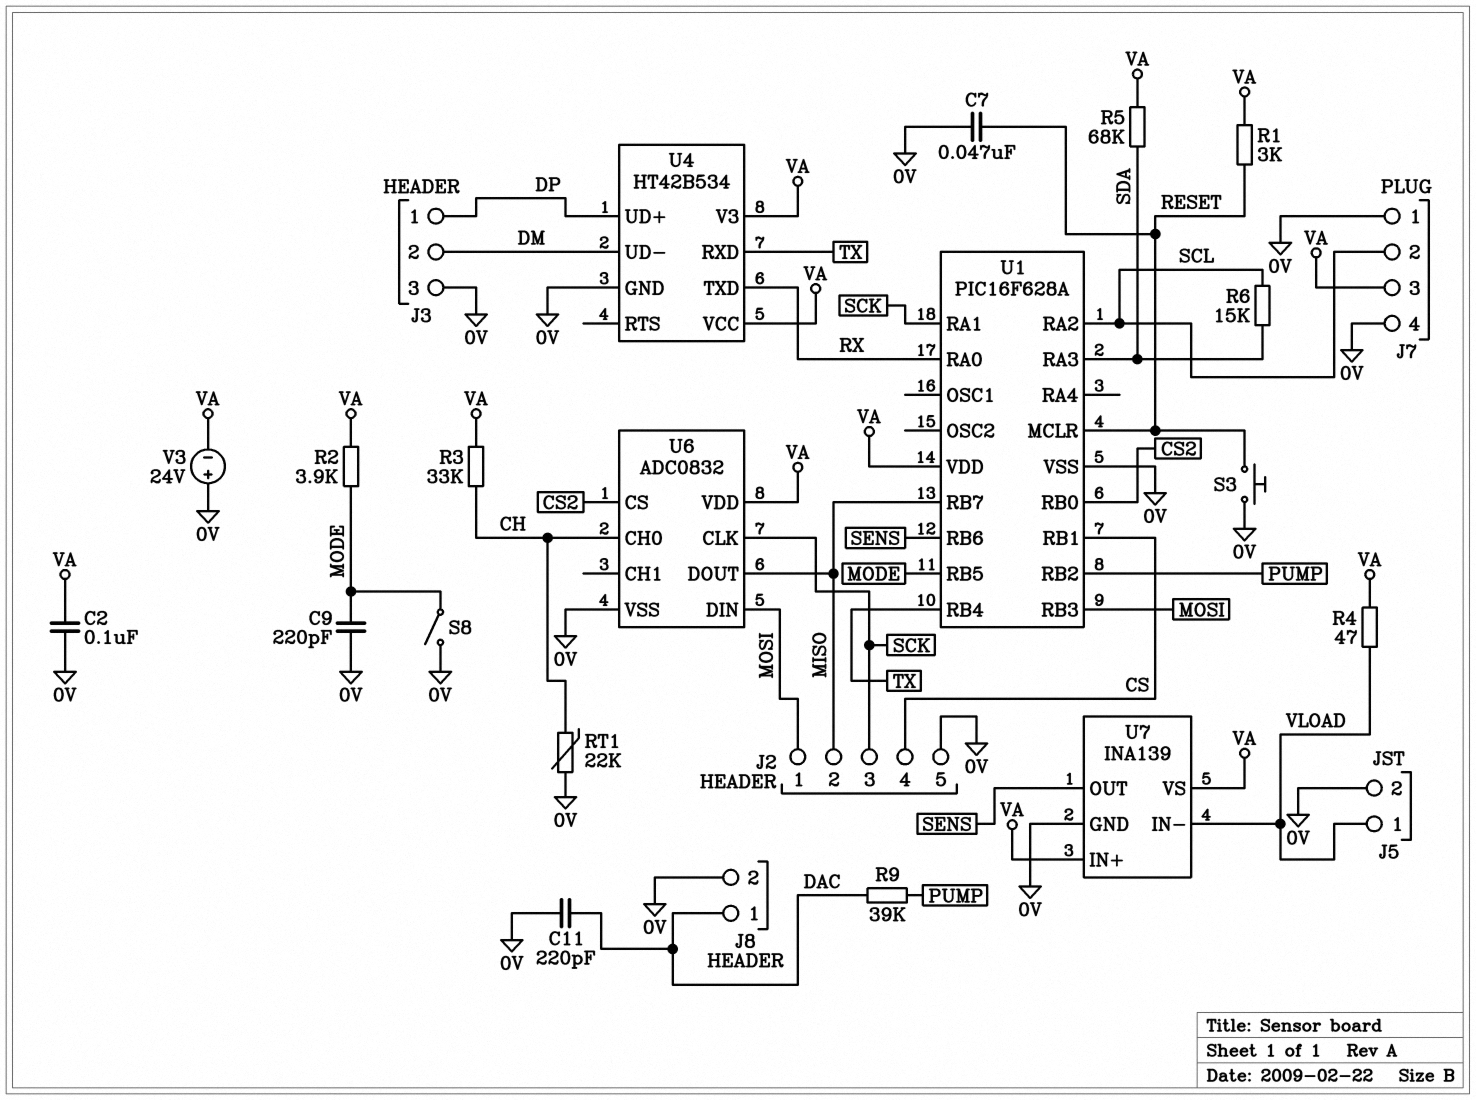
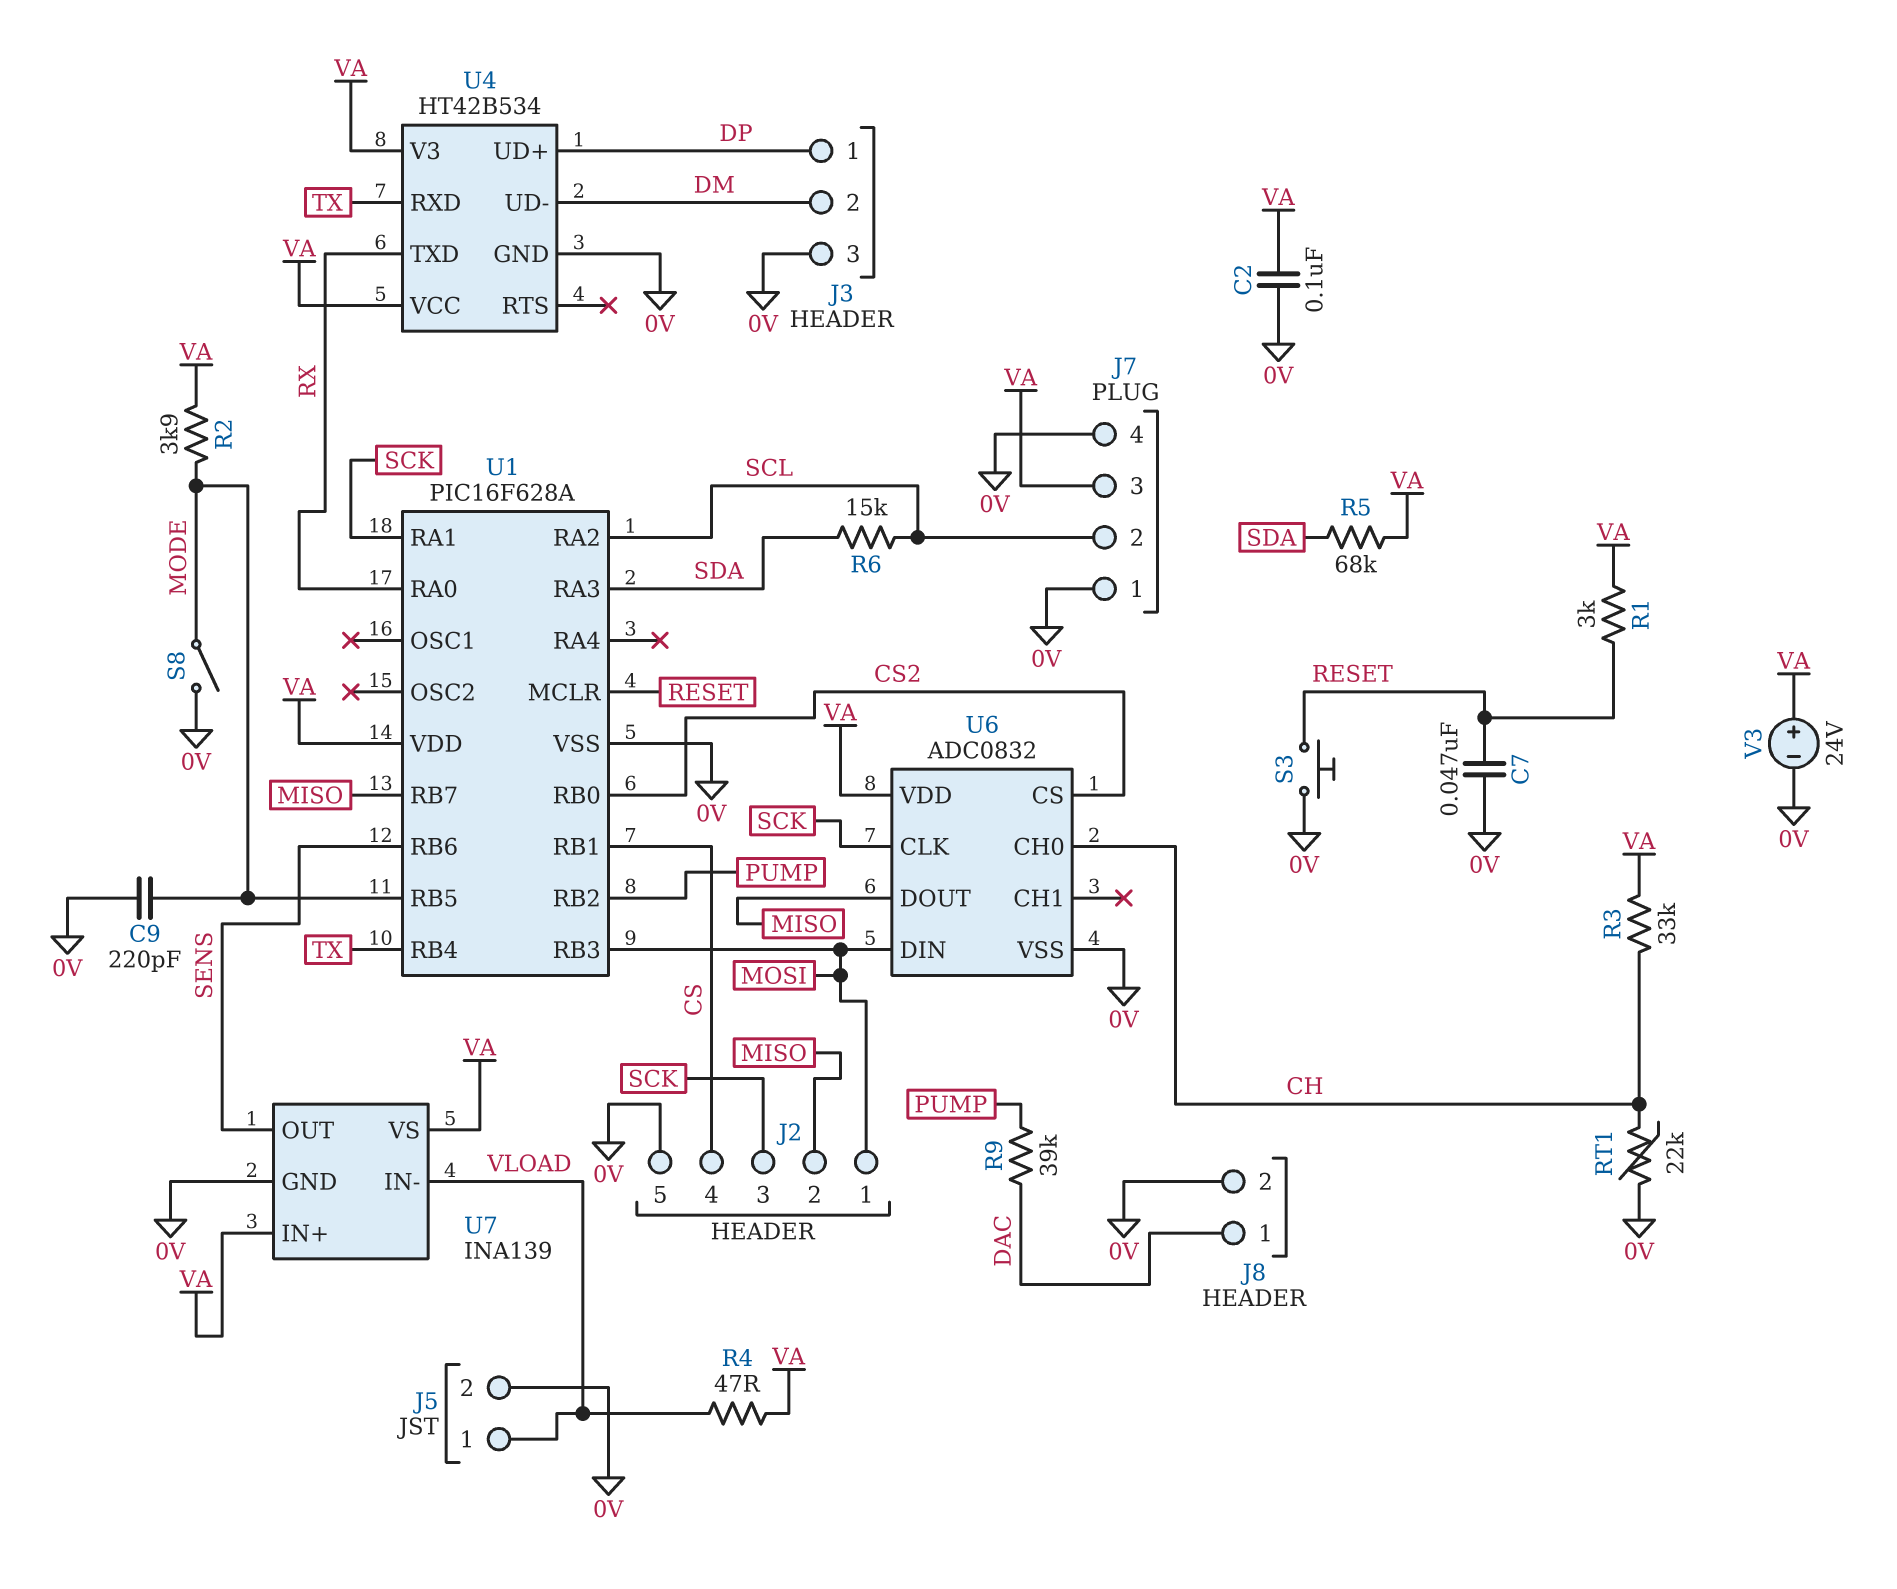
C11: 220pF (0V, DAC) -> none
V3: 24V (plus 0V, minus VA) -> 24V (plus VA, minus 0V)

